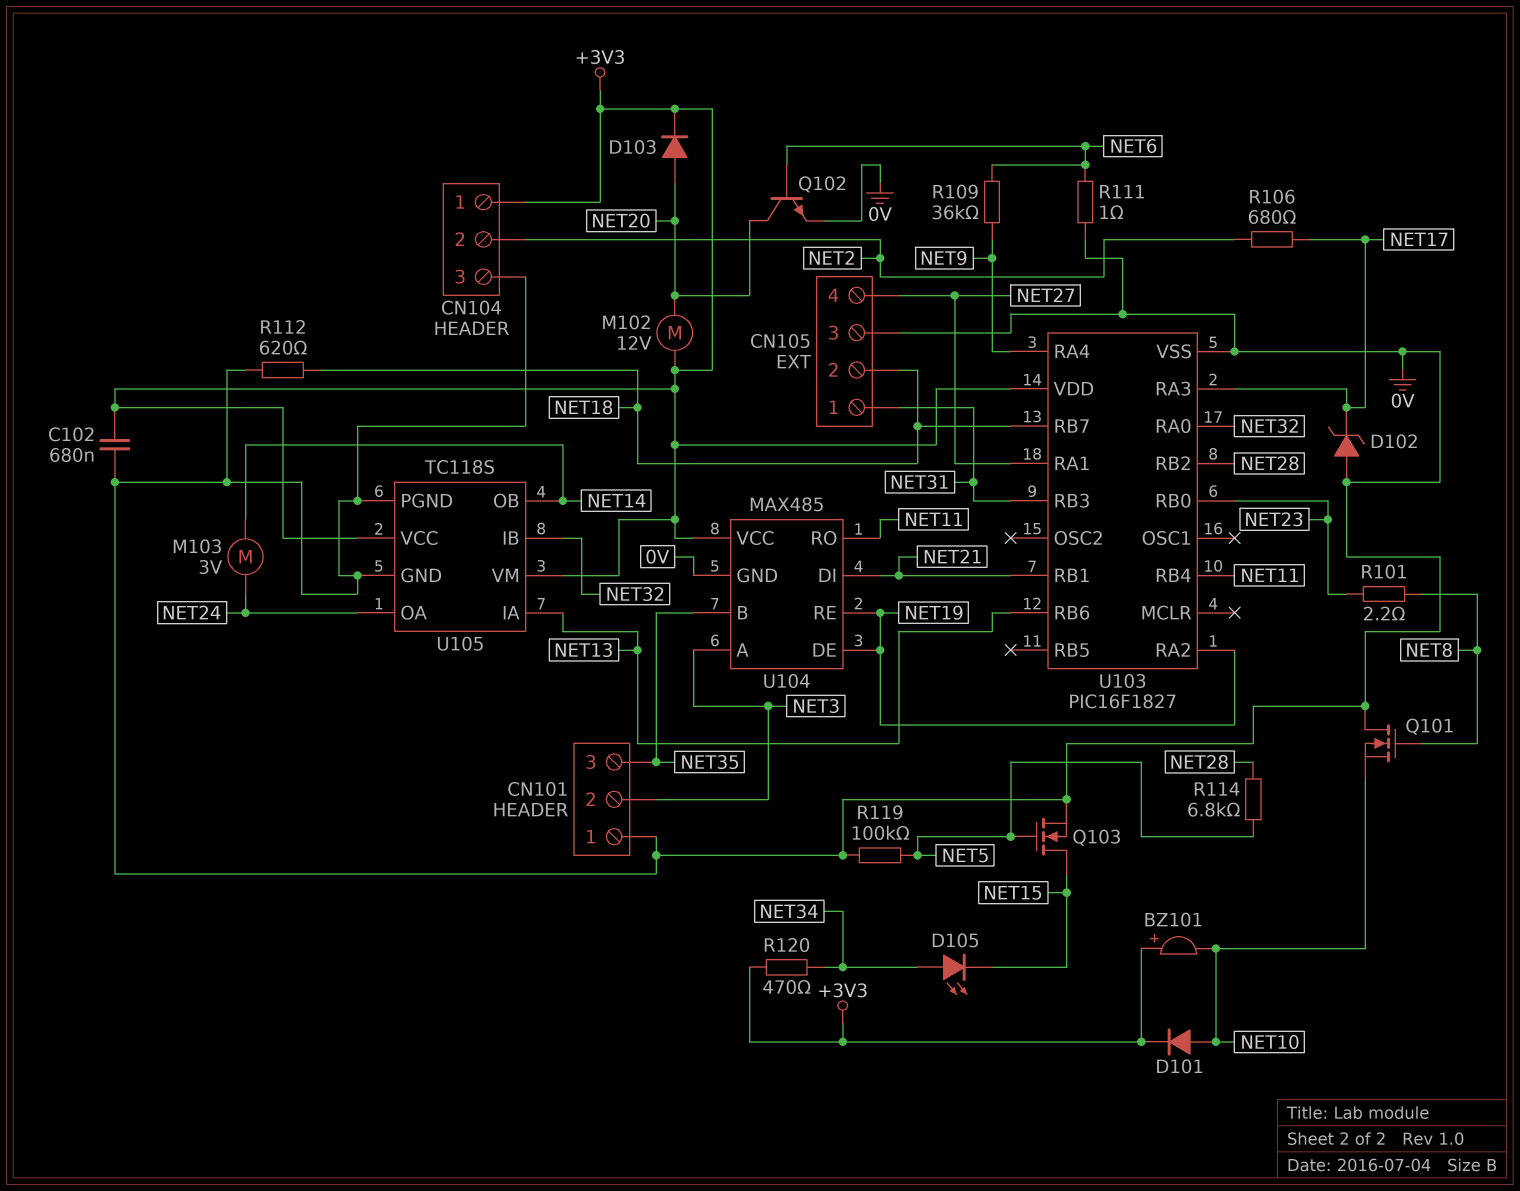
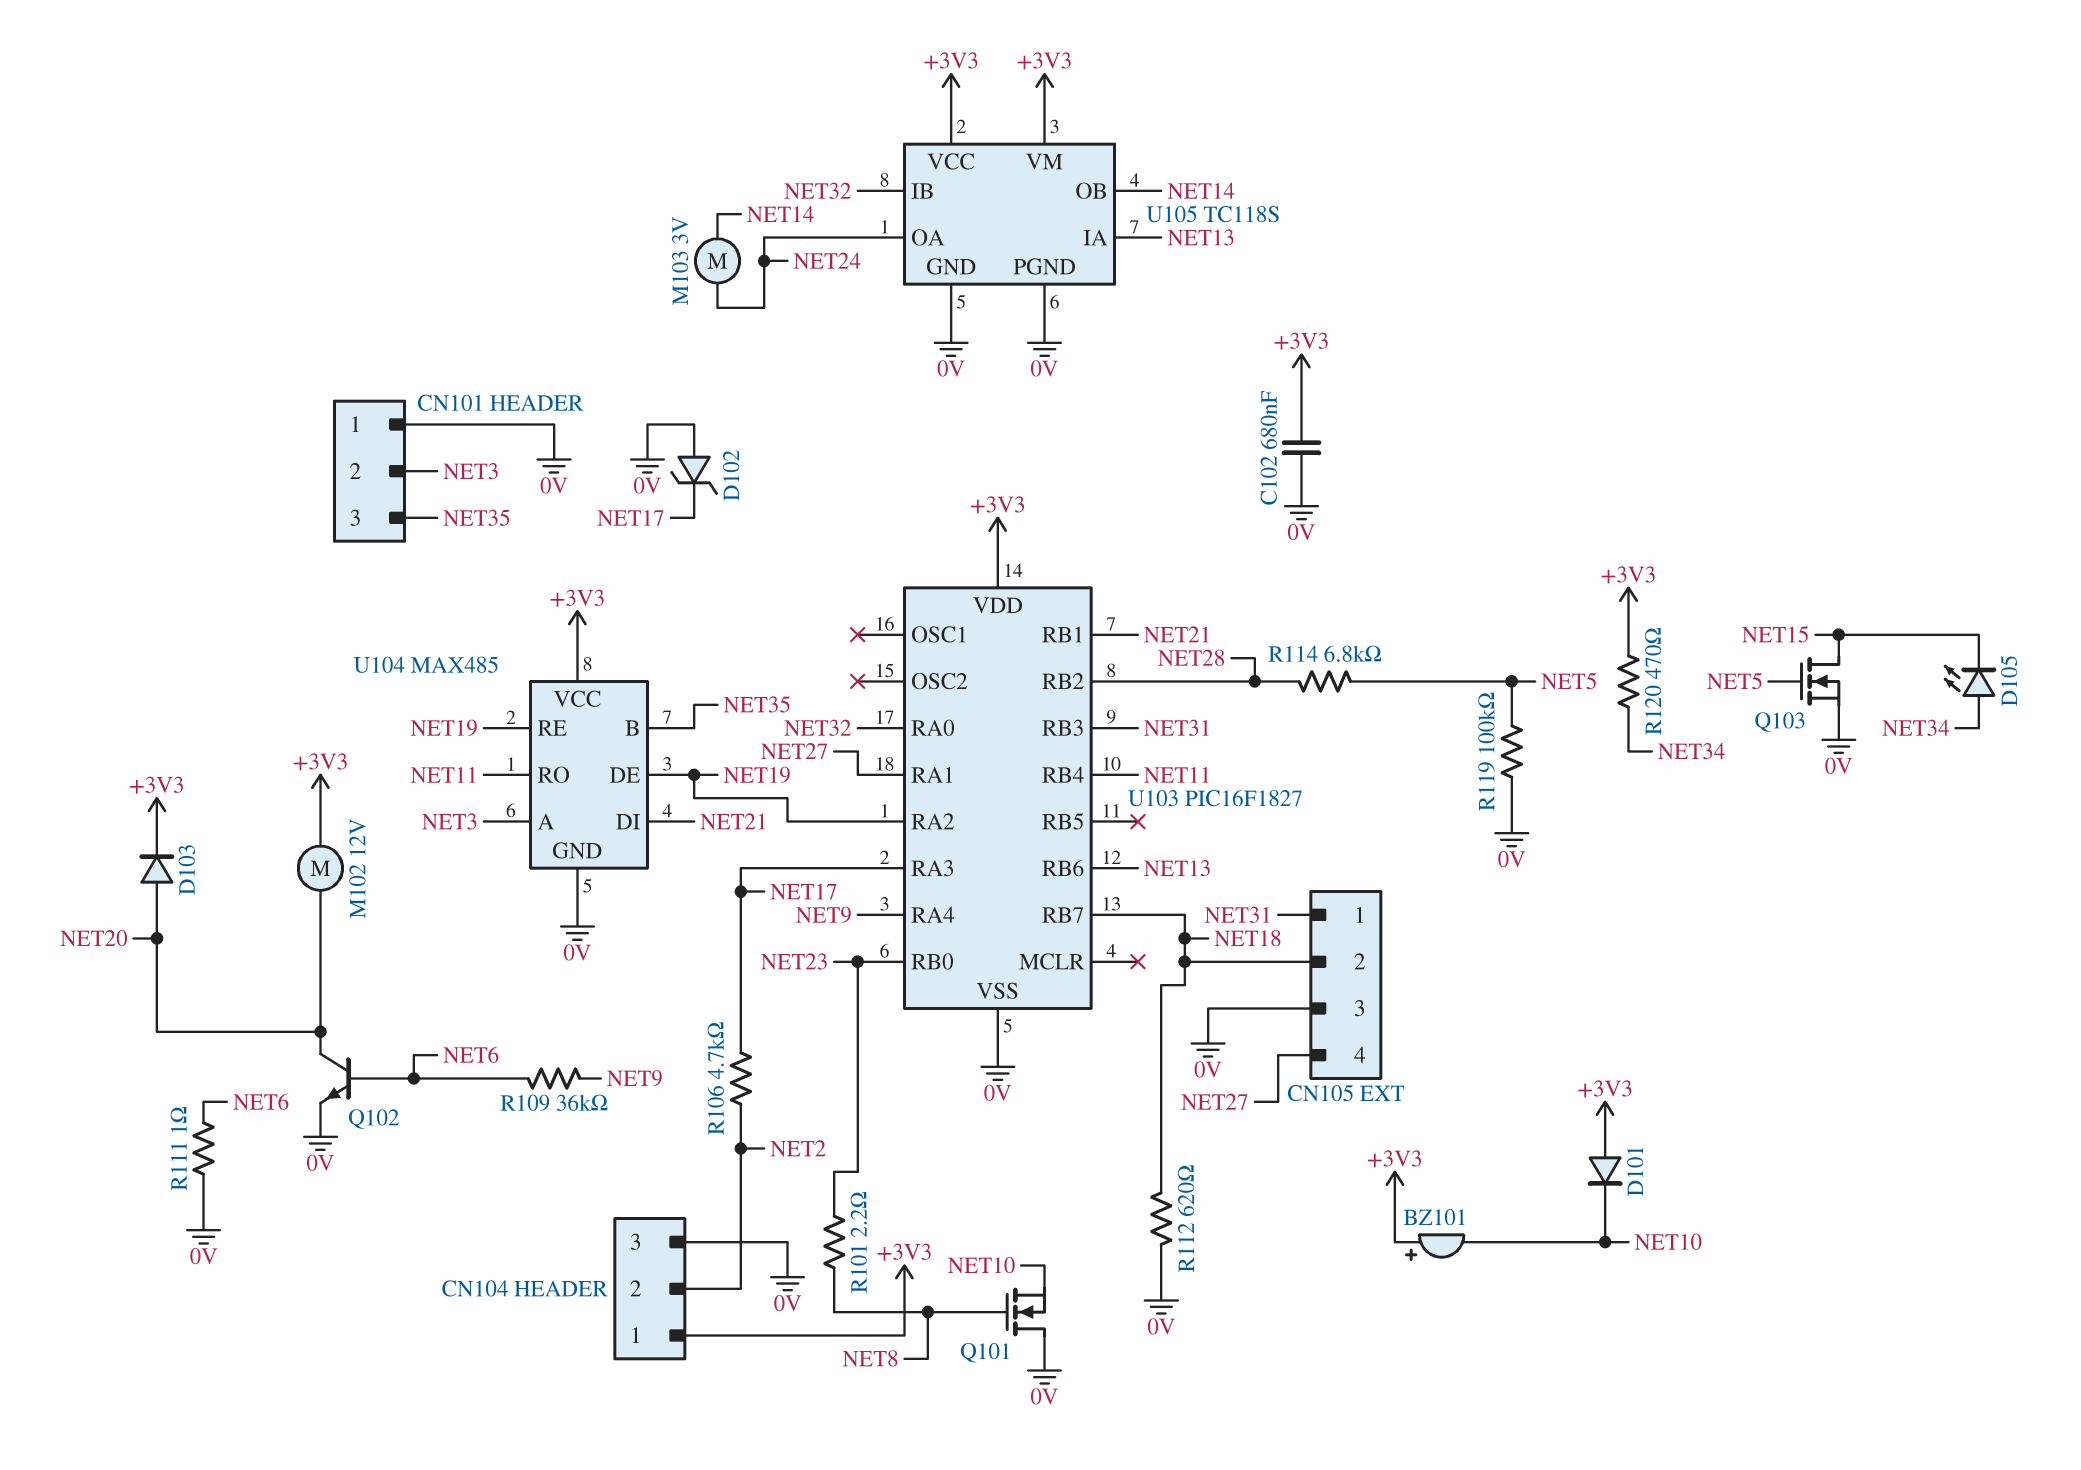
D101: diode (A NET10, K +3V3) -> diode (A +3V3, K NET10)
R106: 680 (NET2, NET17) -> 4.7k (NET2, NET17)

